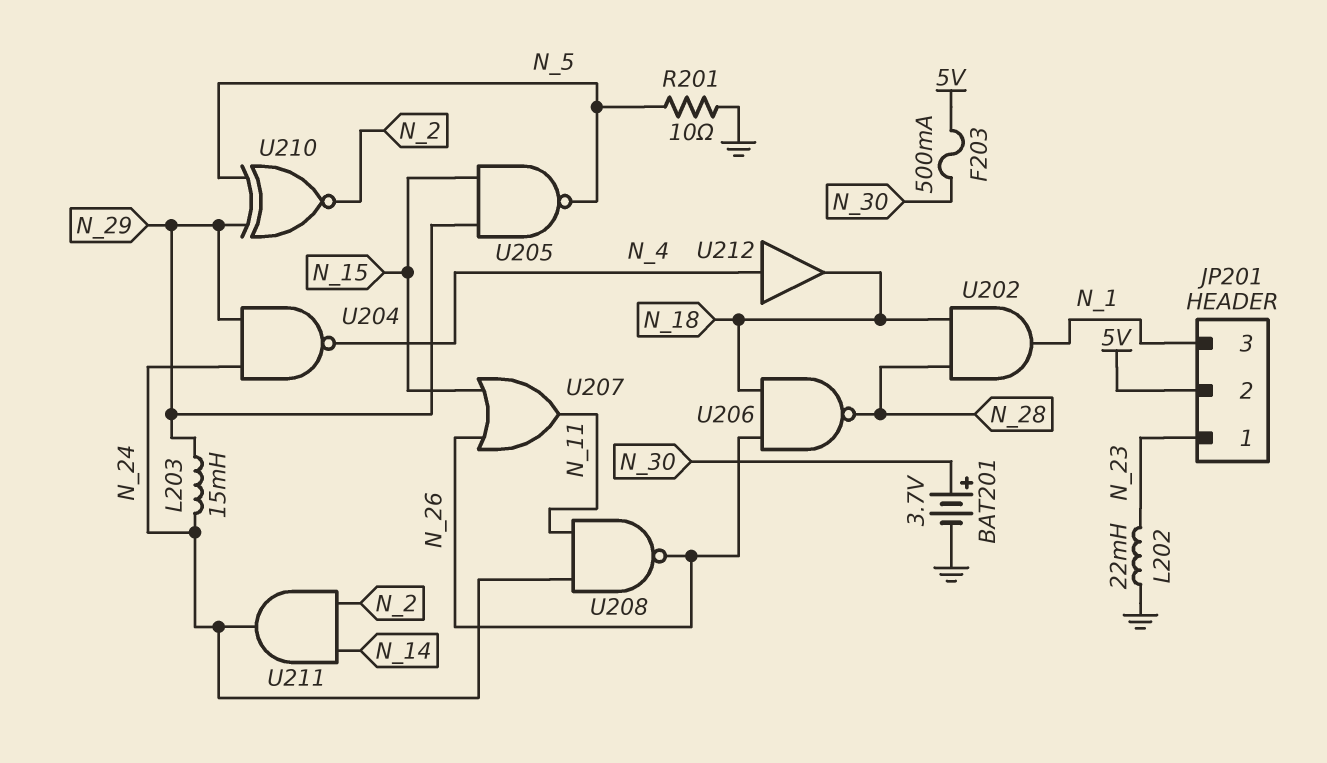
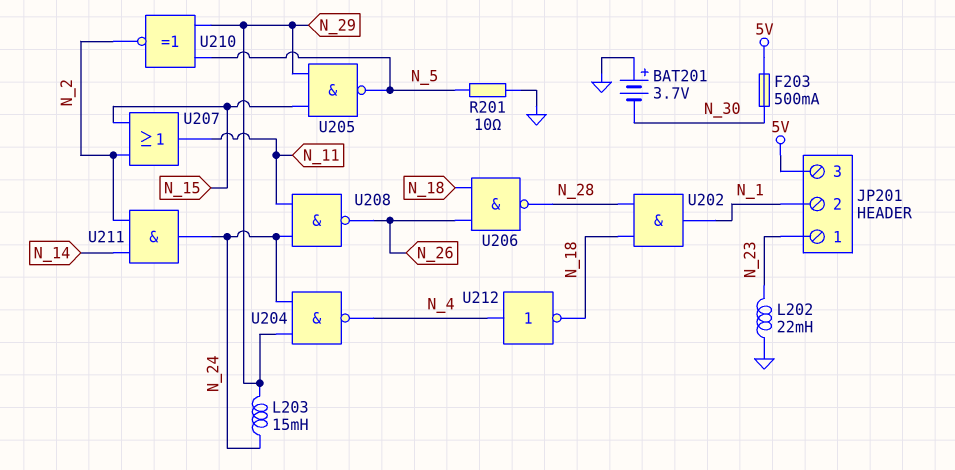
BAT201: 3.7V (plus N_30, minus GND) -> 3.7V (plus GND, minus N_30)
JP201 pin 2: 5V -> N_1
JP201 pin 3: N_1 -> 5V
U207: OR (in N_15, in N_26, out N_11) -> OR (in N_2, in N_15, out N_11)
U212: buffer (in N_4, out N_18) -> NOT (in N_4, out N_18)

